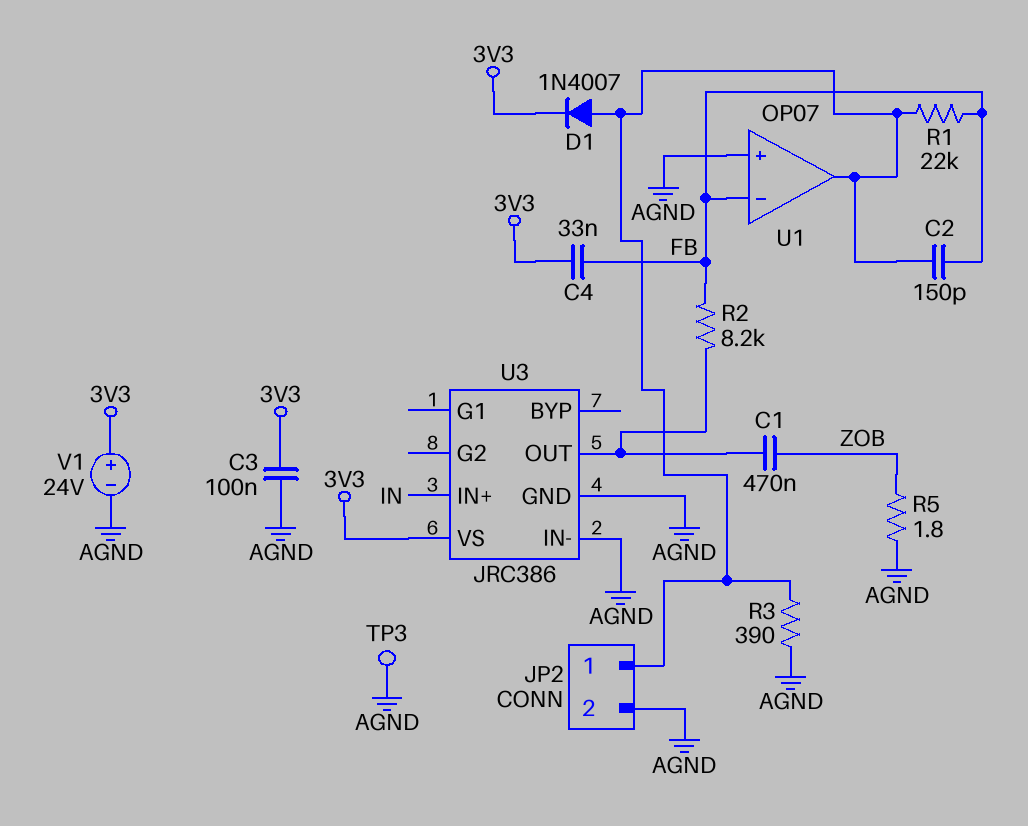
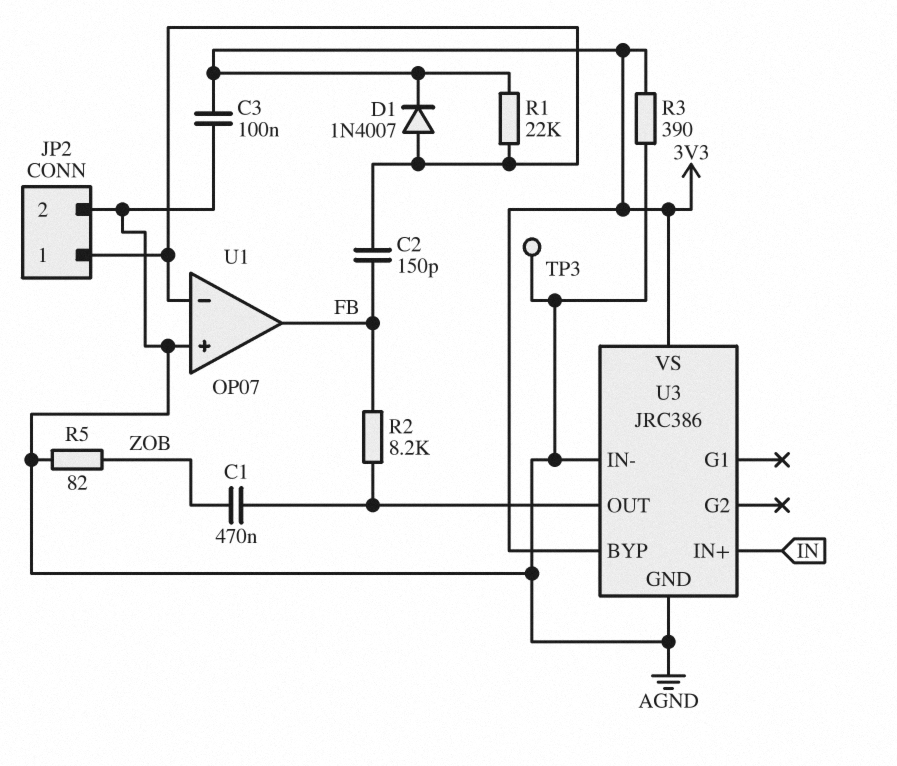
C4: 33nF (3V3, FB) -> none
R1: 22k (FB, JP2/1) -> 22k (3V3, JP2/1)
R3: 390 (AGND, JP2/1) -> 390 (3V3, AGND)
R5: 1.8 (AGND, ZOB) -> 82 (AGND, ZOB)
U1 pin in-: FB -> JP2/1
U1 pin out: JP2/1 -> FB
U3 pin BYP: none -> 3V3
V1: 24V (plus 3V3, minus AGND) -> none

